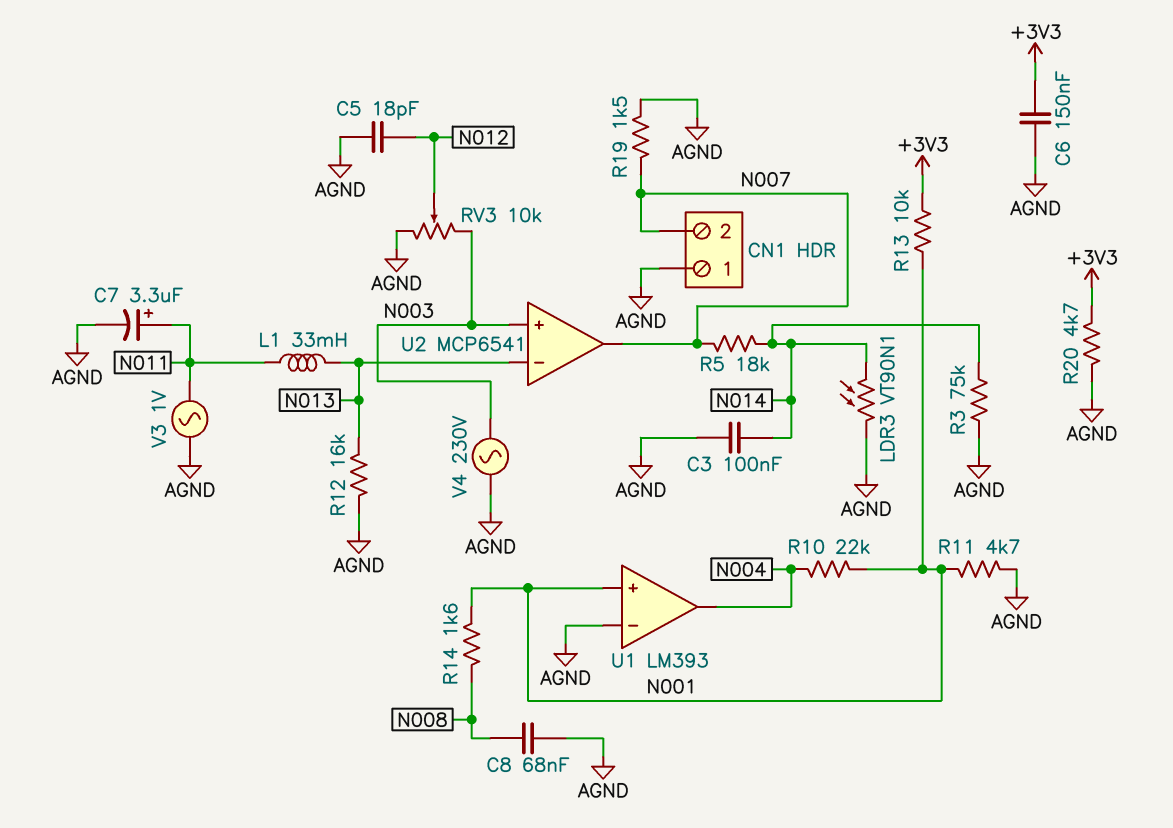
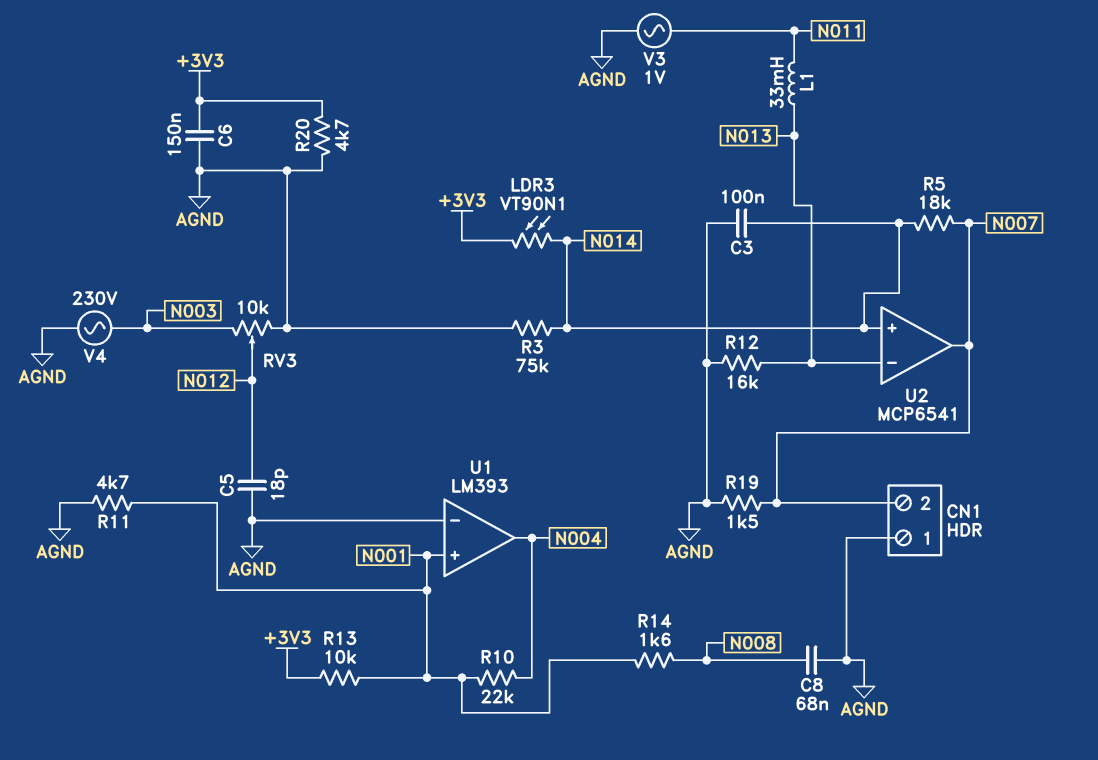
C7: 3.3uF (plus N011, minus AGND) -> none
LDR3: VT90N1 (AGND, N014) -> VT90N1 (+3V3, N014)
U2 pin in+: N003 -> N014

